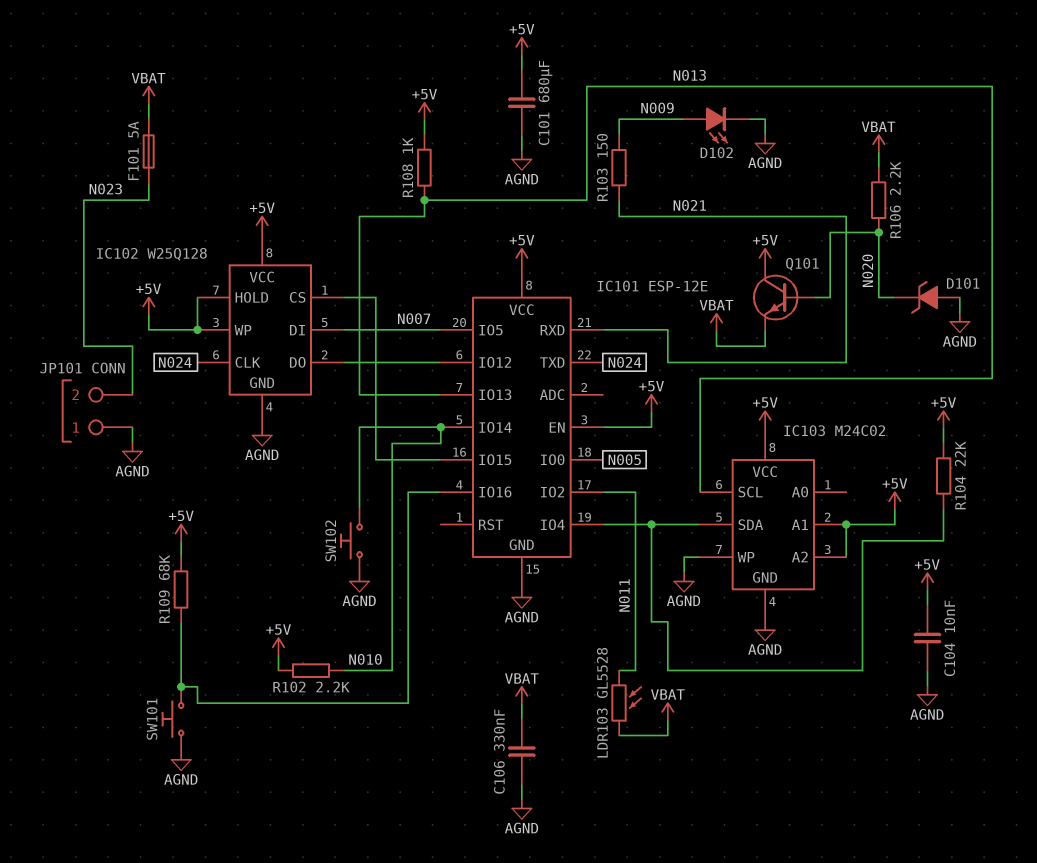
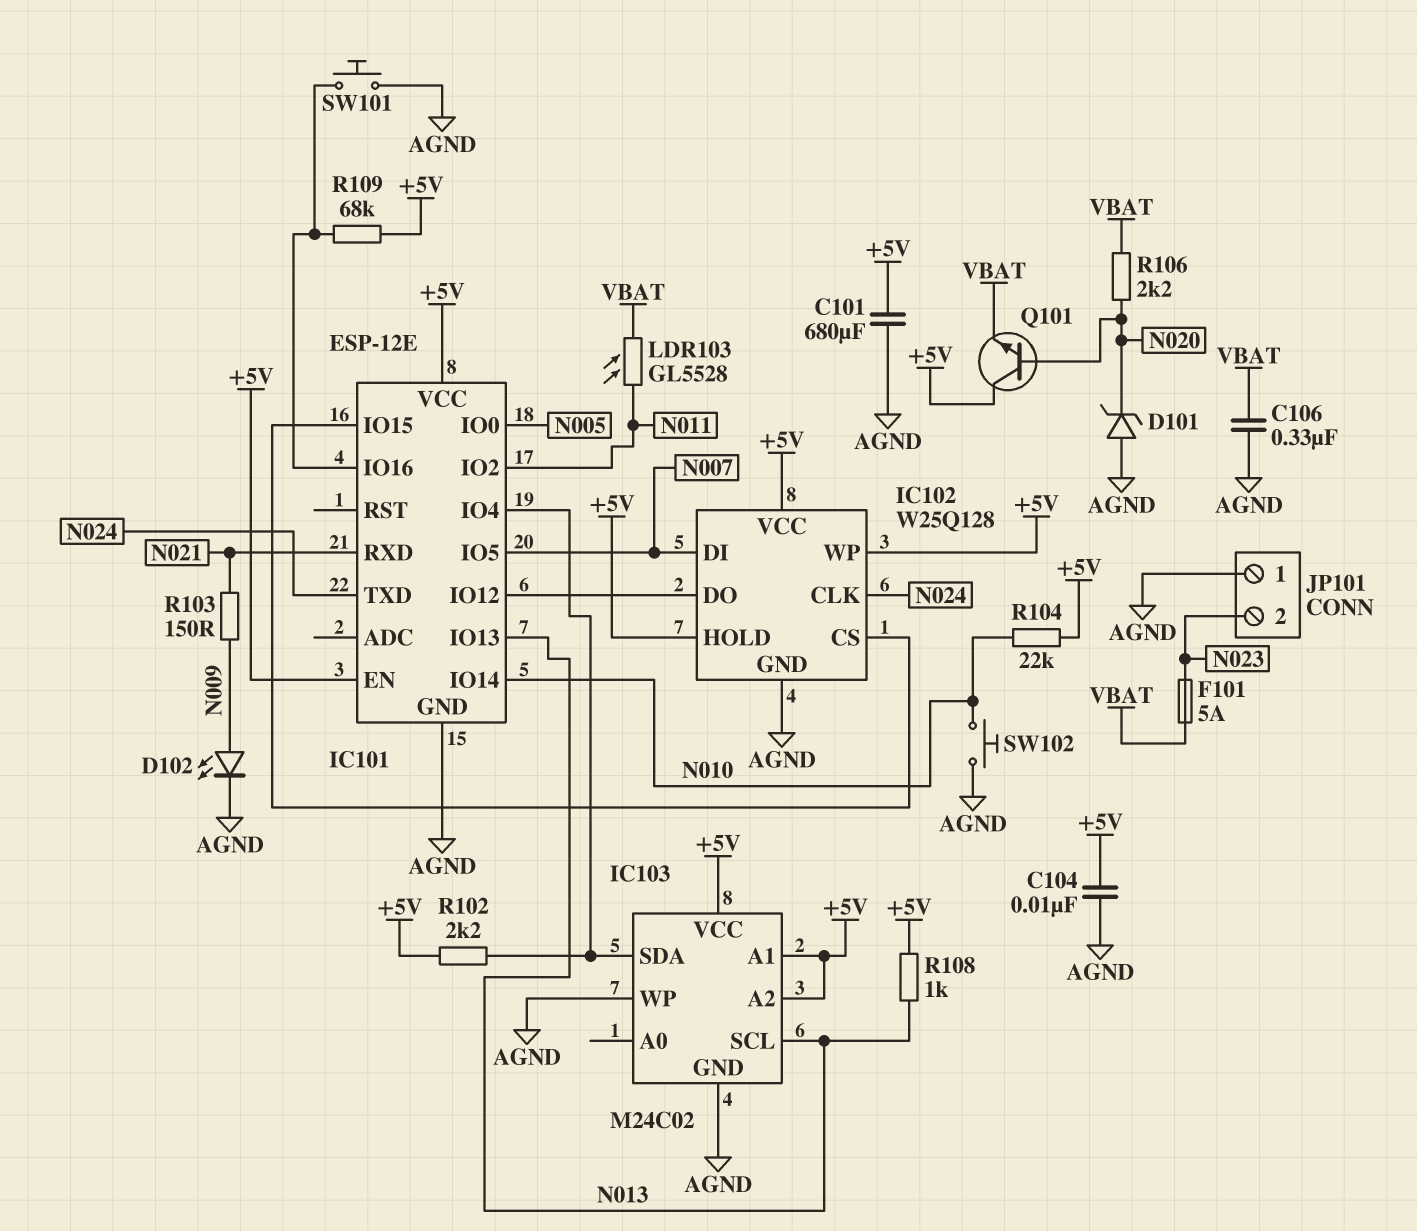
R102: 2.2k (+5V, N010) -> 2.2k (+5V, IC101/IO4)
R104: 22k (+5V, IC101/IO4) -> 22k (+5V, N010)

